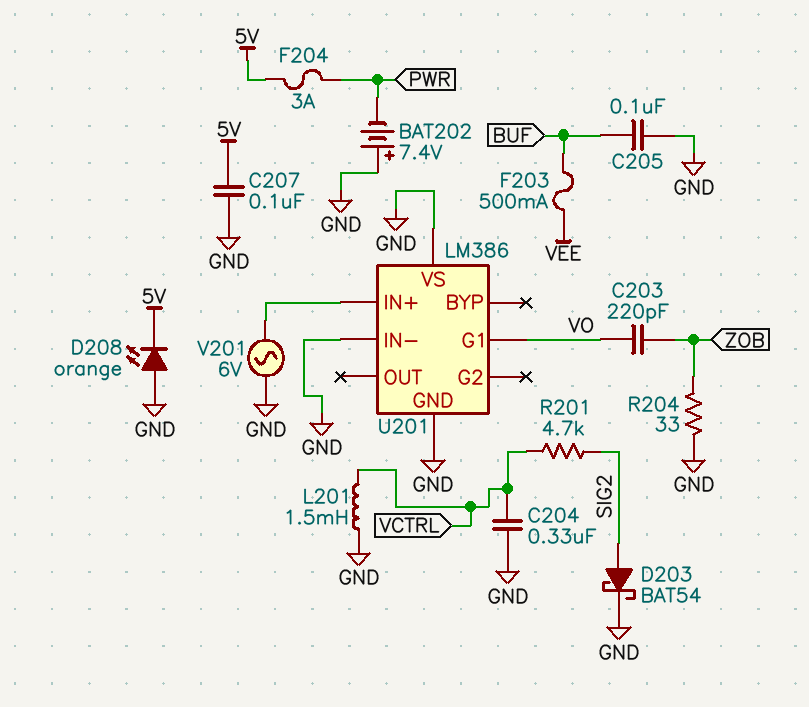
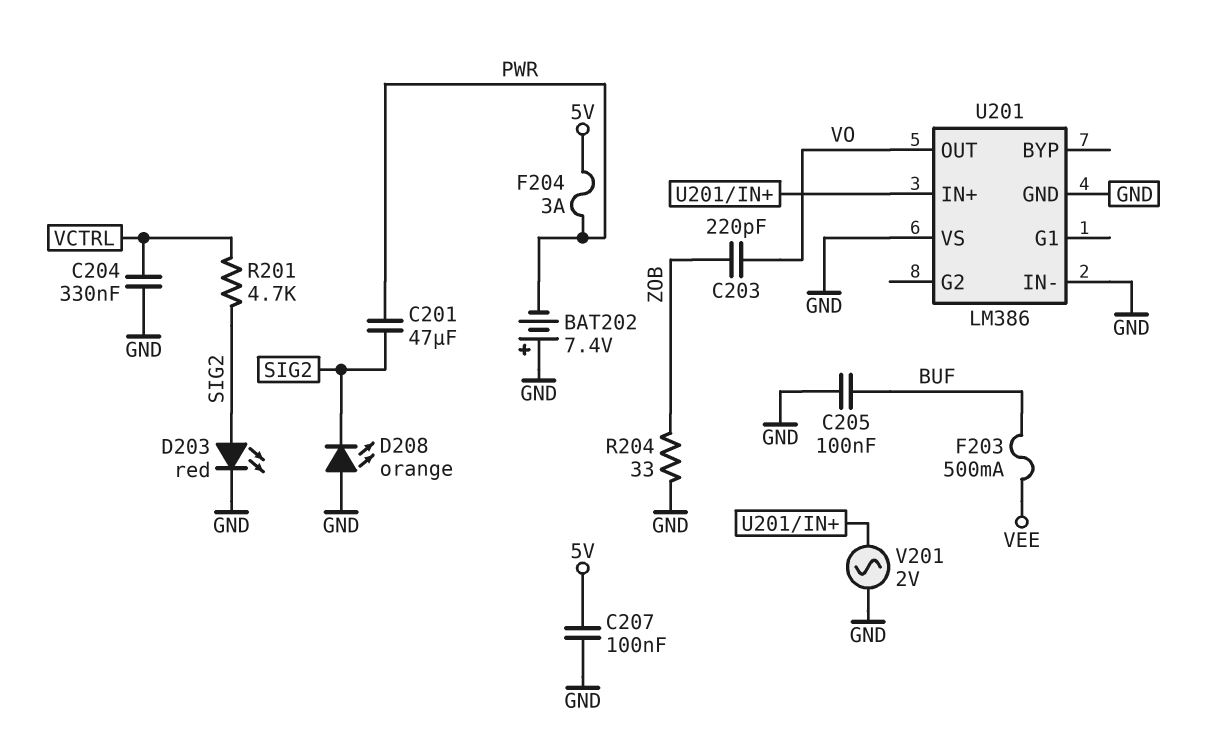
C201: none -> 47uF (PWR, SIG2)
D203: schottky BAT54 (A SIG2, K GND) -> LED red (A SIG2, K GND)
D208: LED orange (A GND, K 5V) -> LED orange (A GND, K SIG2)
L201: 1.5mH (GND, VCTRL) -> none
U201 pin G1: VO -> none
U201 pin OUT: none -> VO
V201: AC 6V (GND, U201/IN+) -> AC 2V (GND, U201/IN+)

